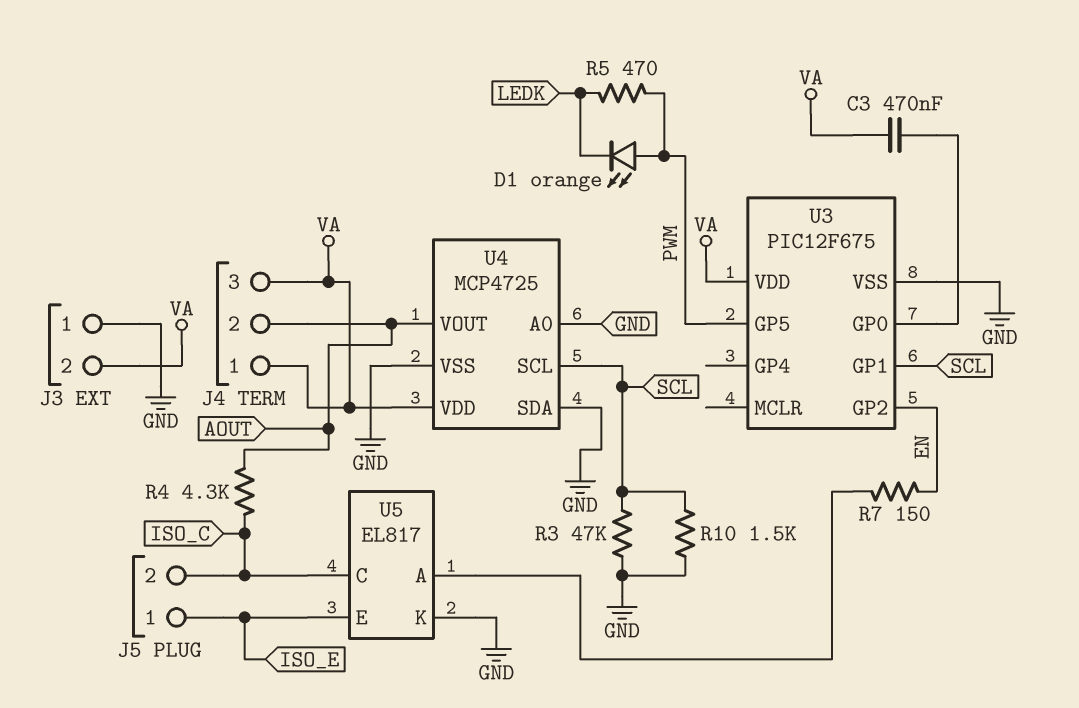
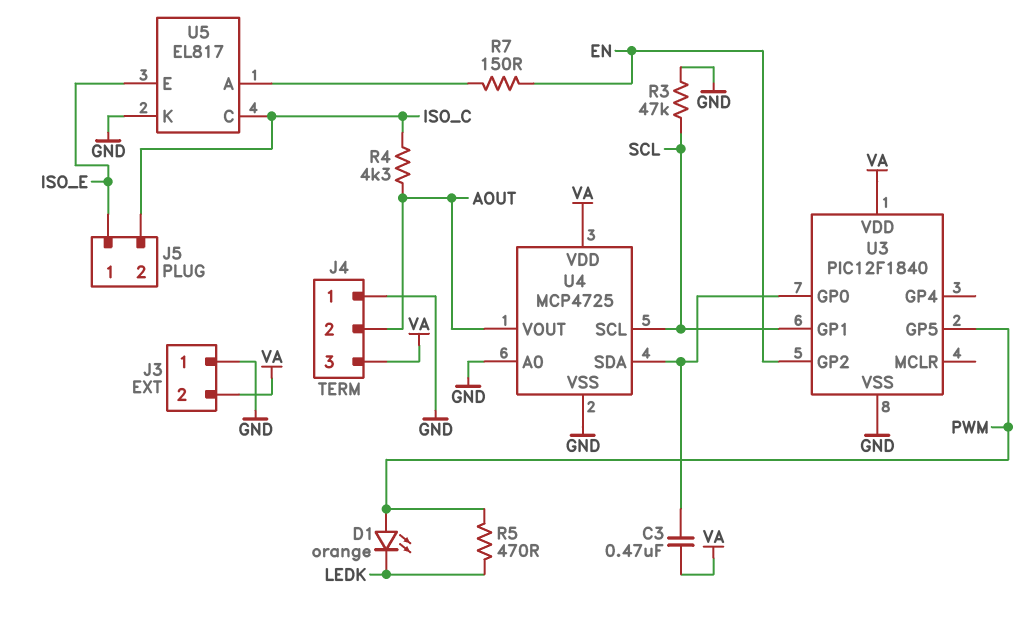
J4 pin 1: VA -> GND
R10: 1.5k (GND, SCL) -> none
U3: PIC12F675 -> PIC12F1840
U4 pin SDA: GND -> U3/GP0

